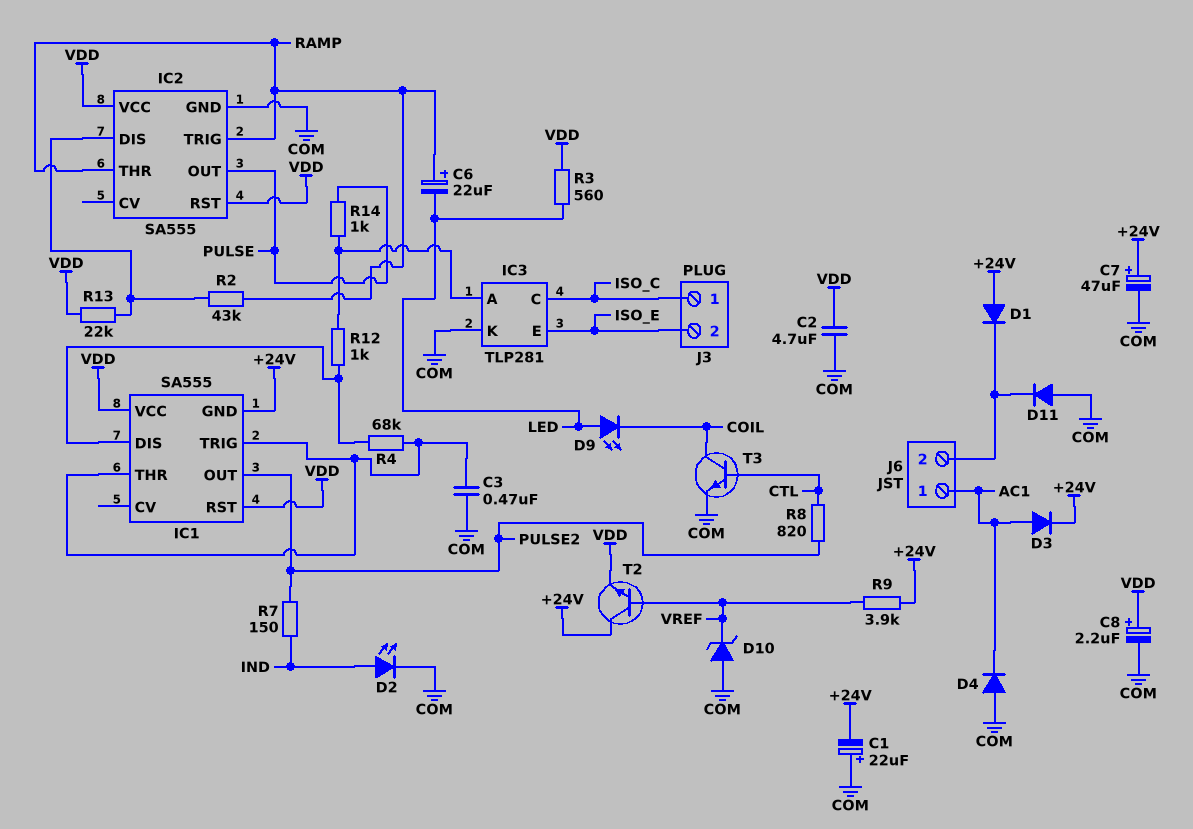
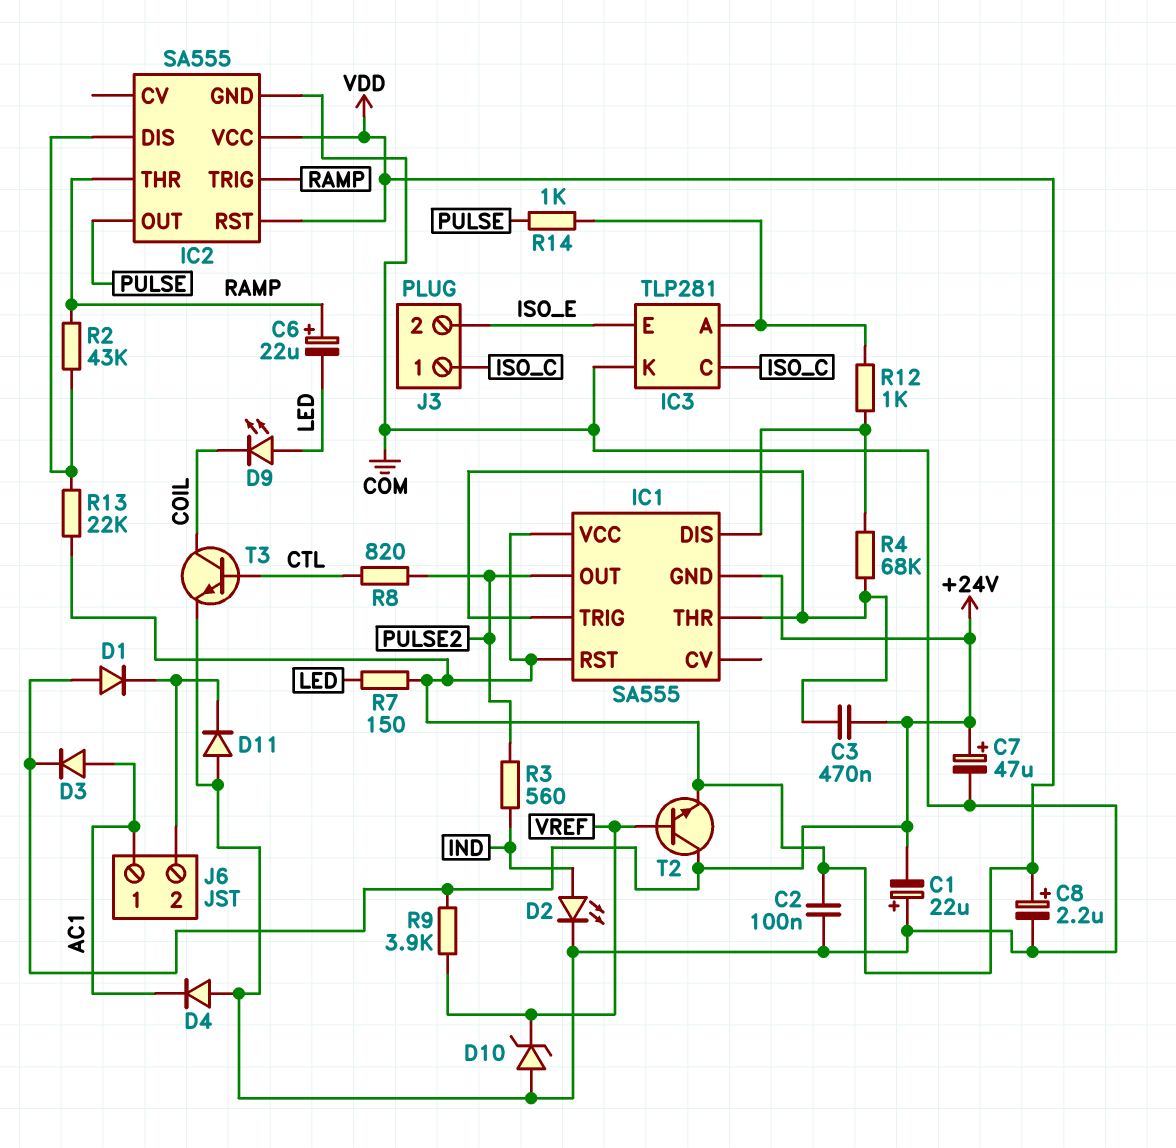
C2: 4.7uF (COM, VDD) -> 100nF (COM, VDD)
C3: 470nF (COM, IC1/THR) -> 470nF (+24V, IC1/THR)
R3: 560 (LED, VDD) -> 560 (IND, PULSE2)
R7: 150 (IND, PULSE2) -> 150 (LED, VDD)

